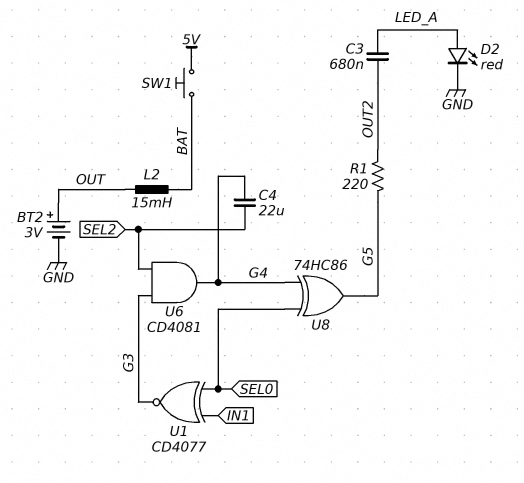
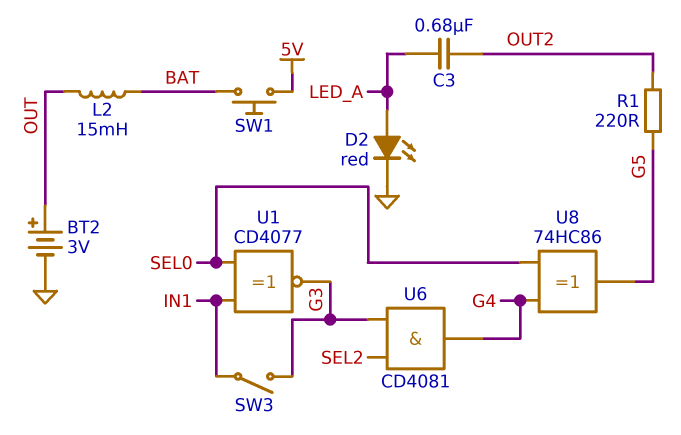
C4: 22uF (G4, SEL2) -> none
SW3: none -> switch (G3, IN1)

